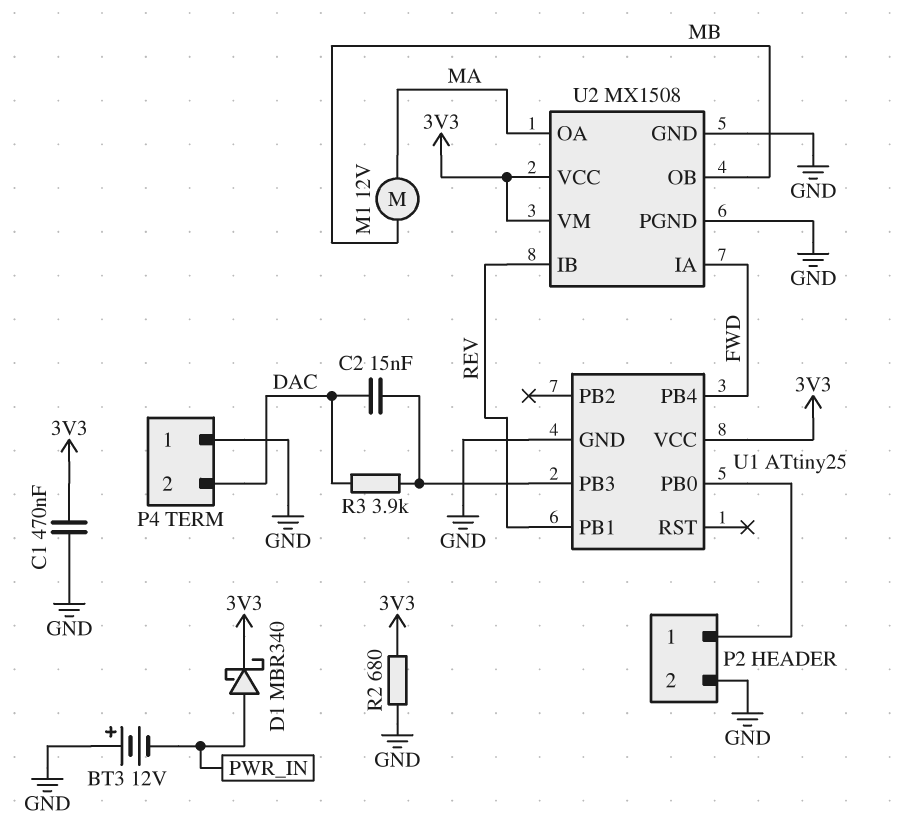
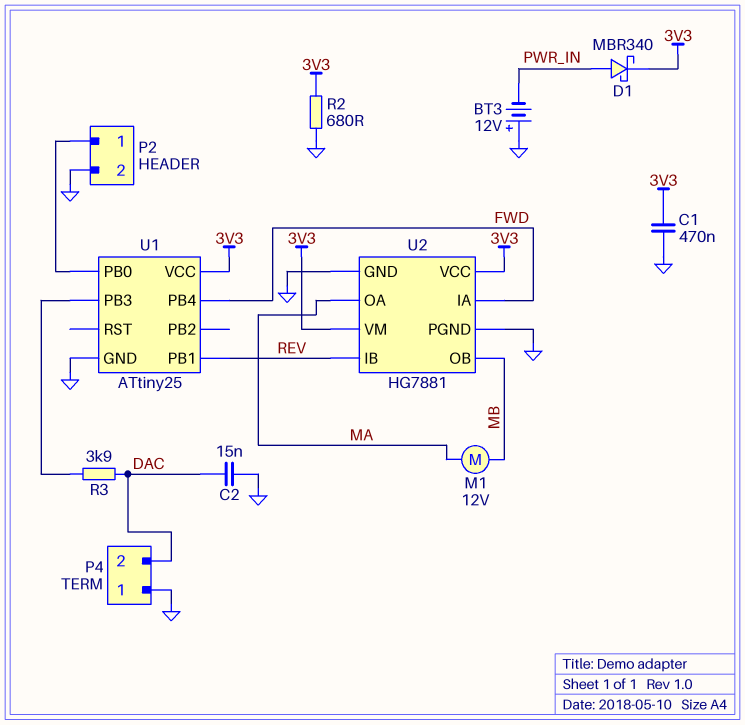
C2: 15nF (DAC, U1/PB3) -> 15nF (DAC, GND)
U2: MX1508 -> HG7881

